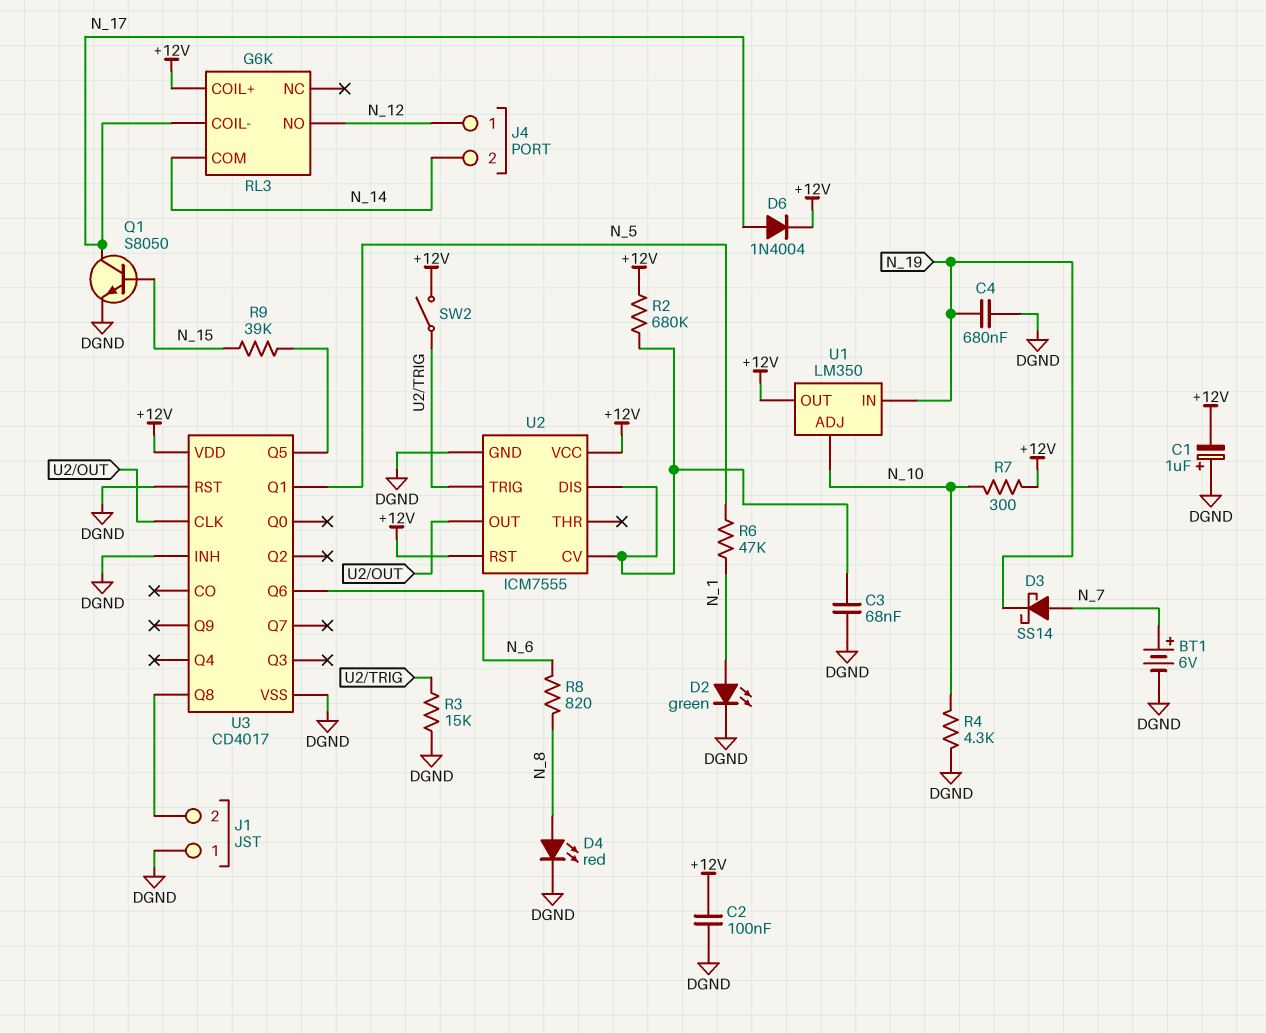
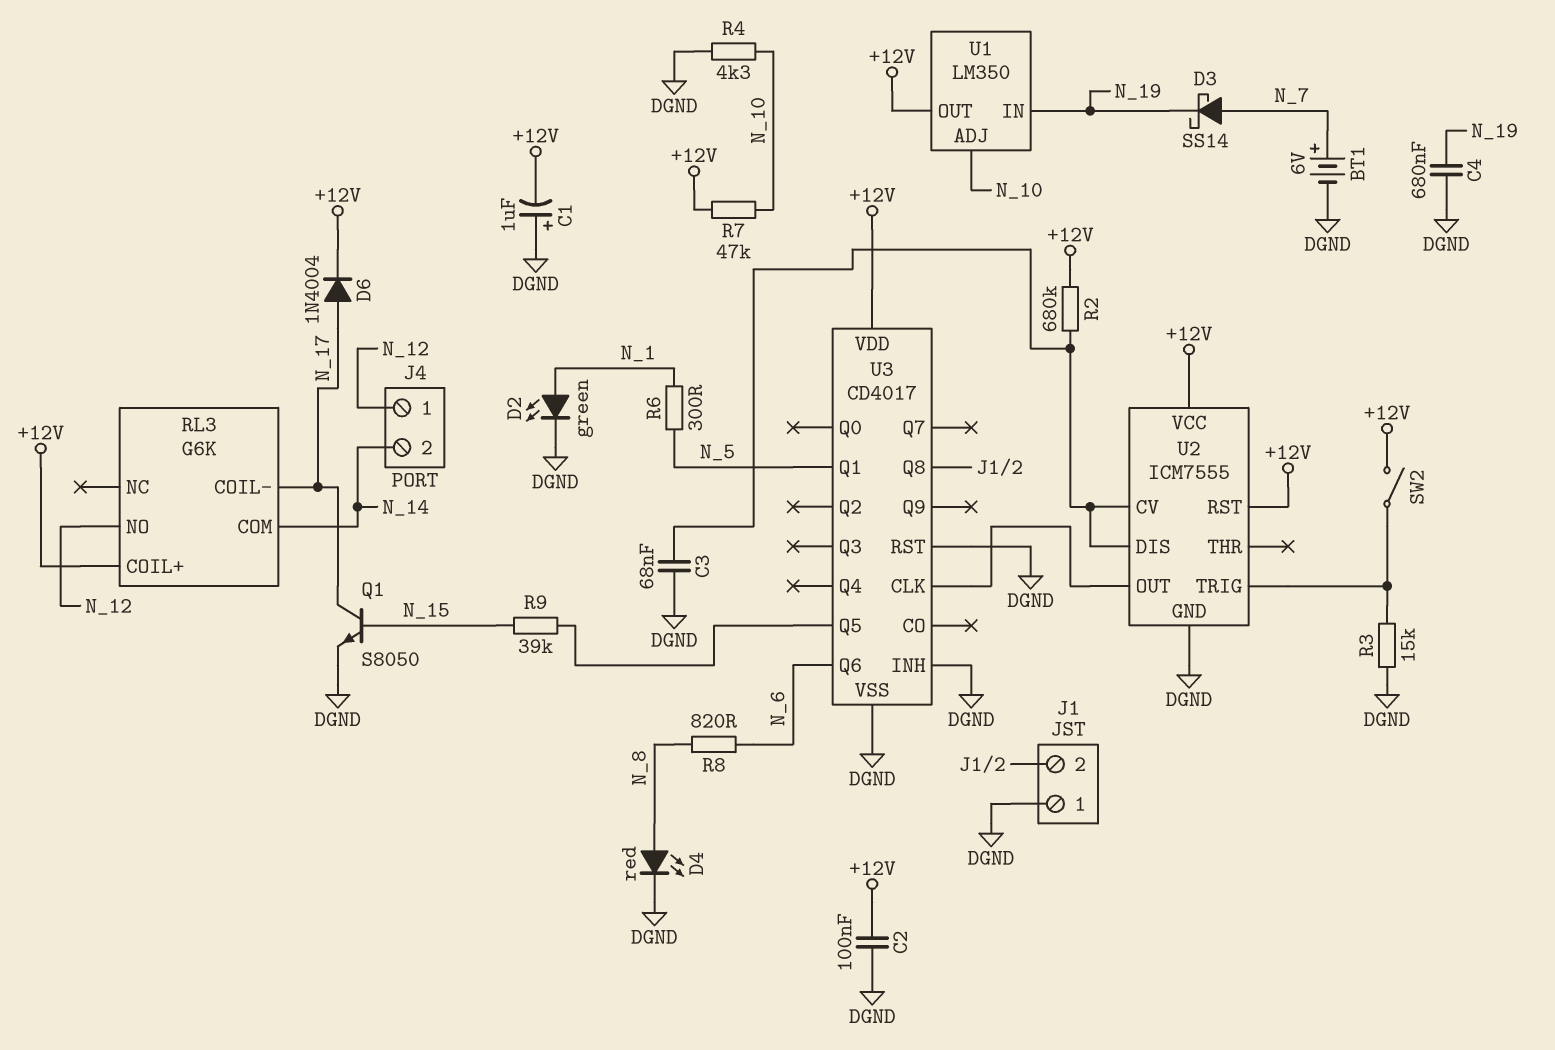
R6: 47k (N_1, N_5) -> 300 (N_1, N_5)
R7: 300 (+12V, N_10) -> 47k (+12V, N_10)

